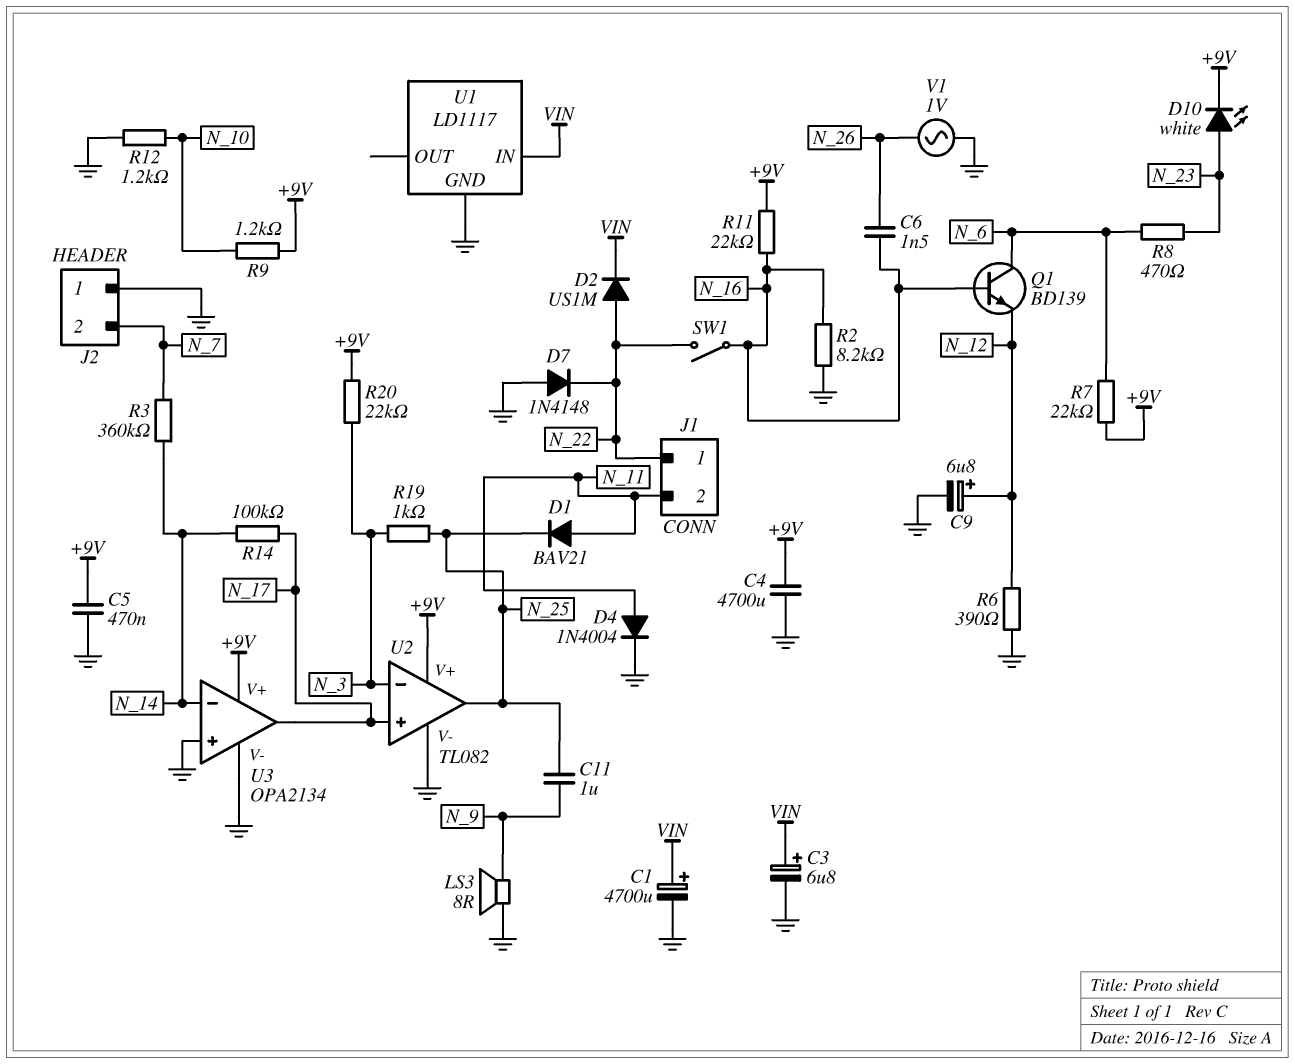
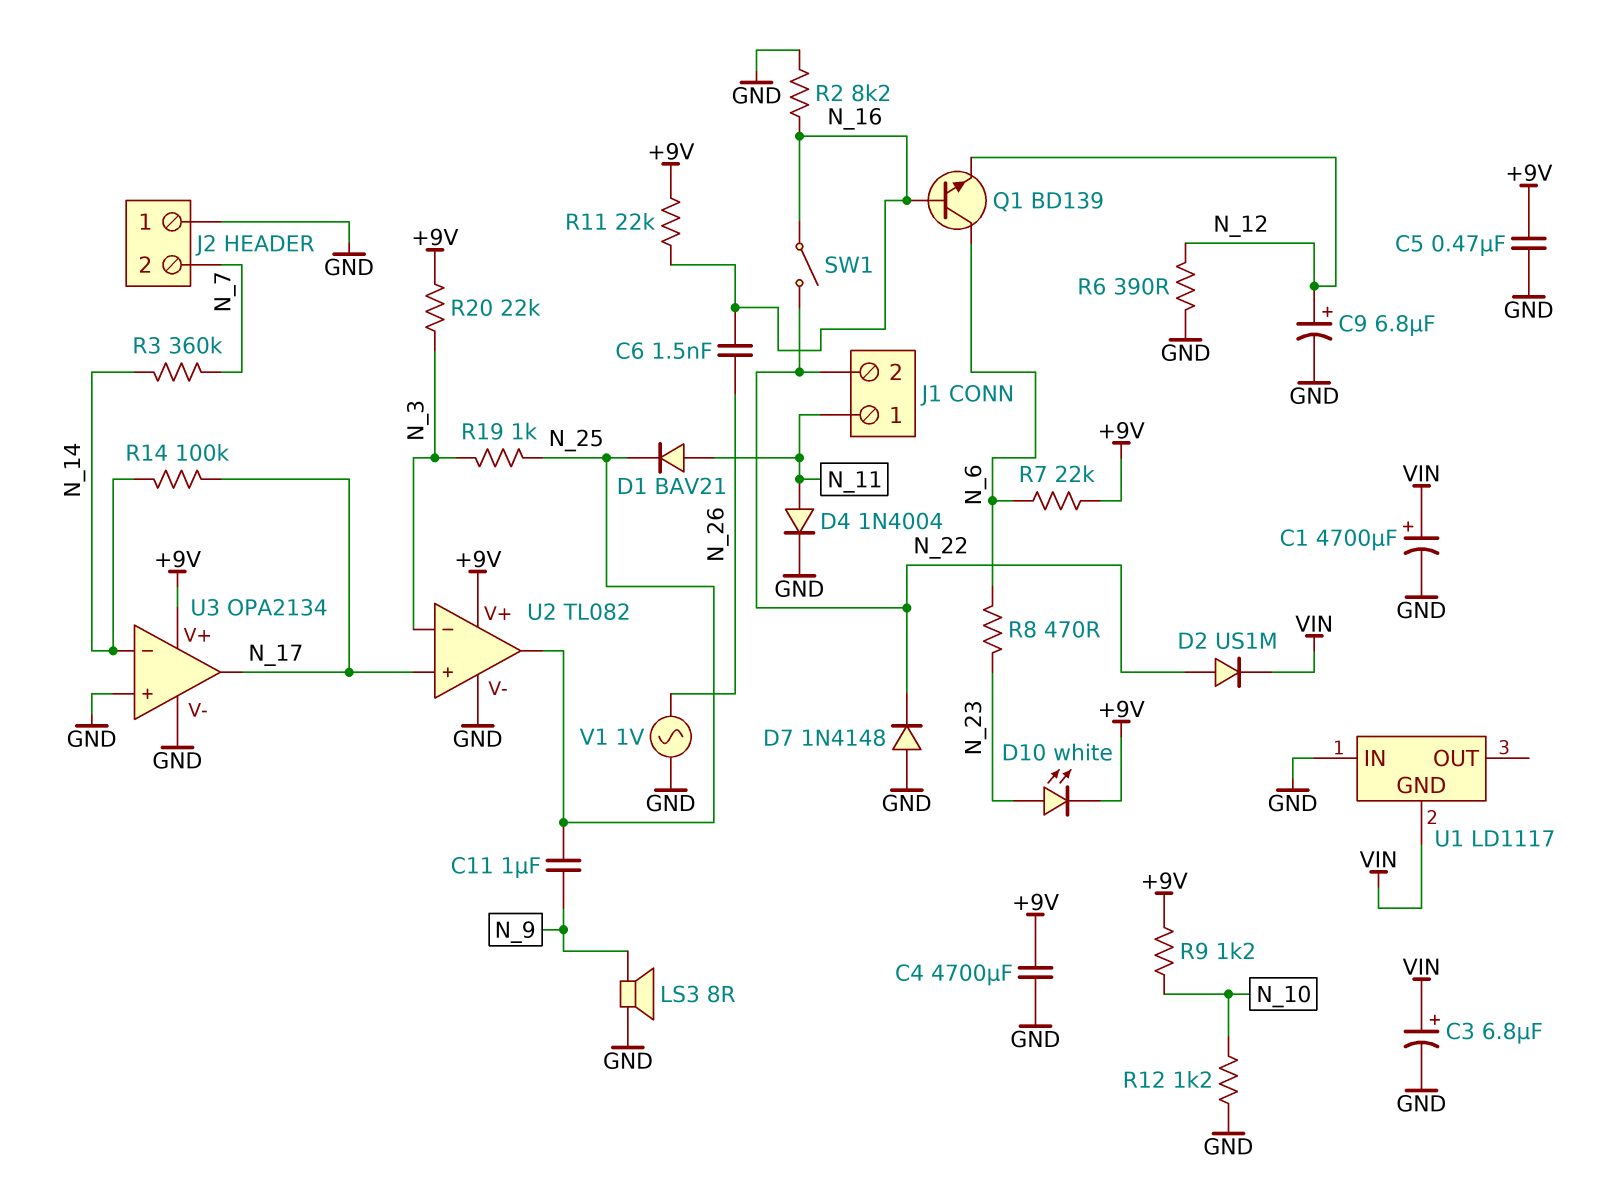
J1 pin 1: N_22 -> N_11
J1 pin 2: N_11 -> N_22
U1 pin GND: GND -> VIN
U1 pin IN: VIN -> GND

